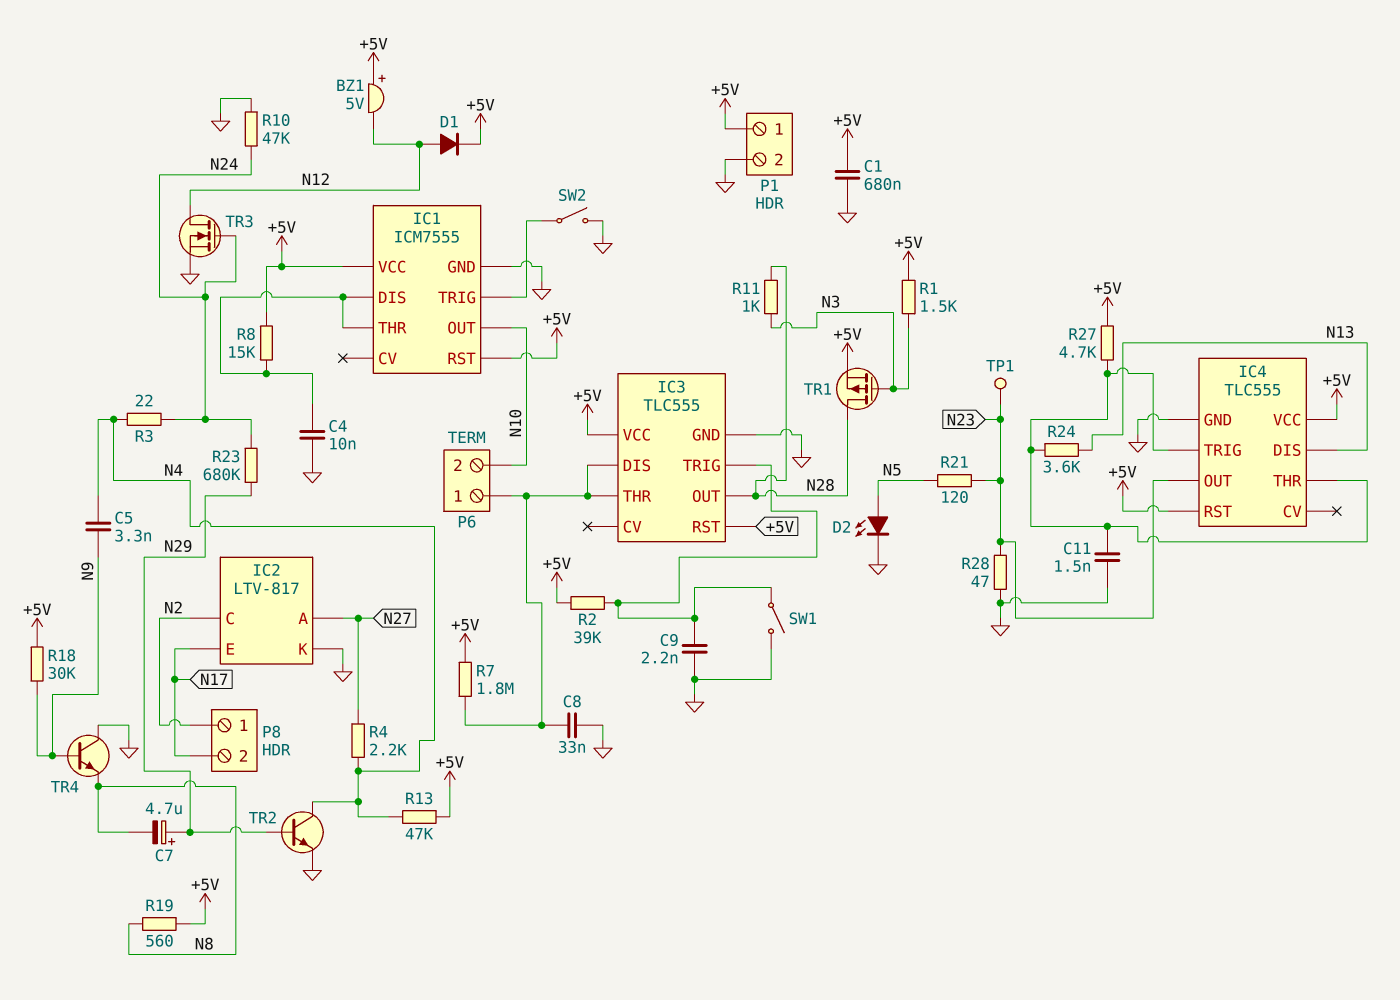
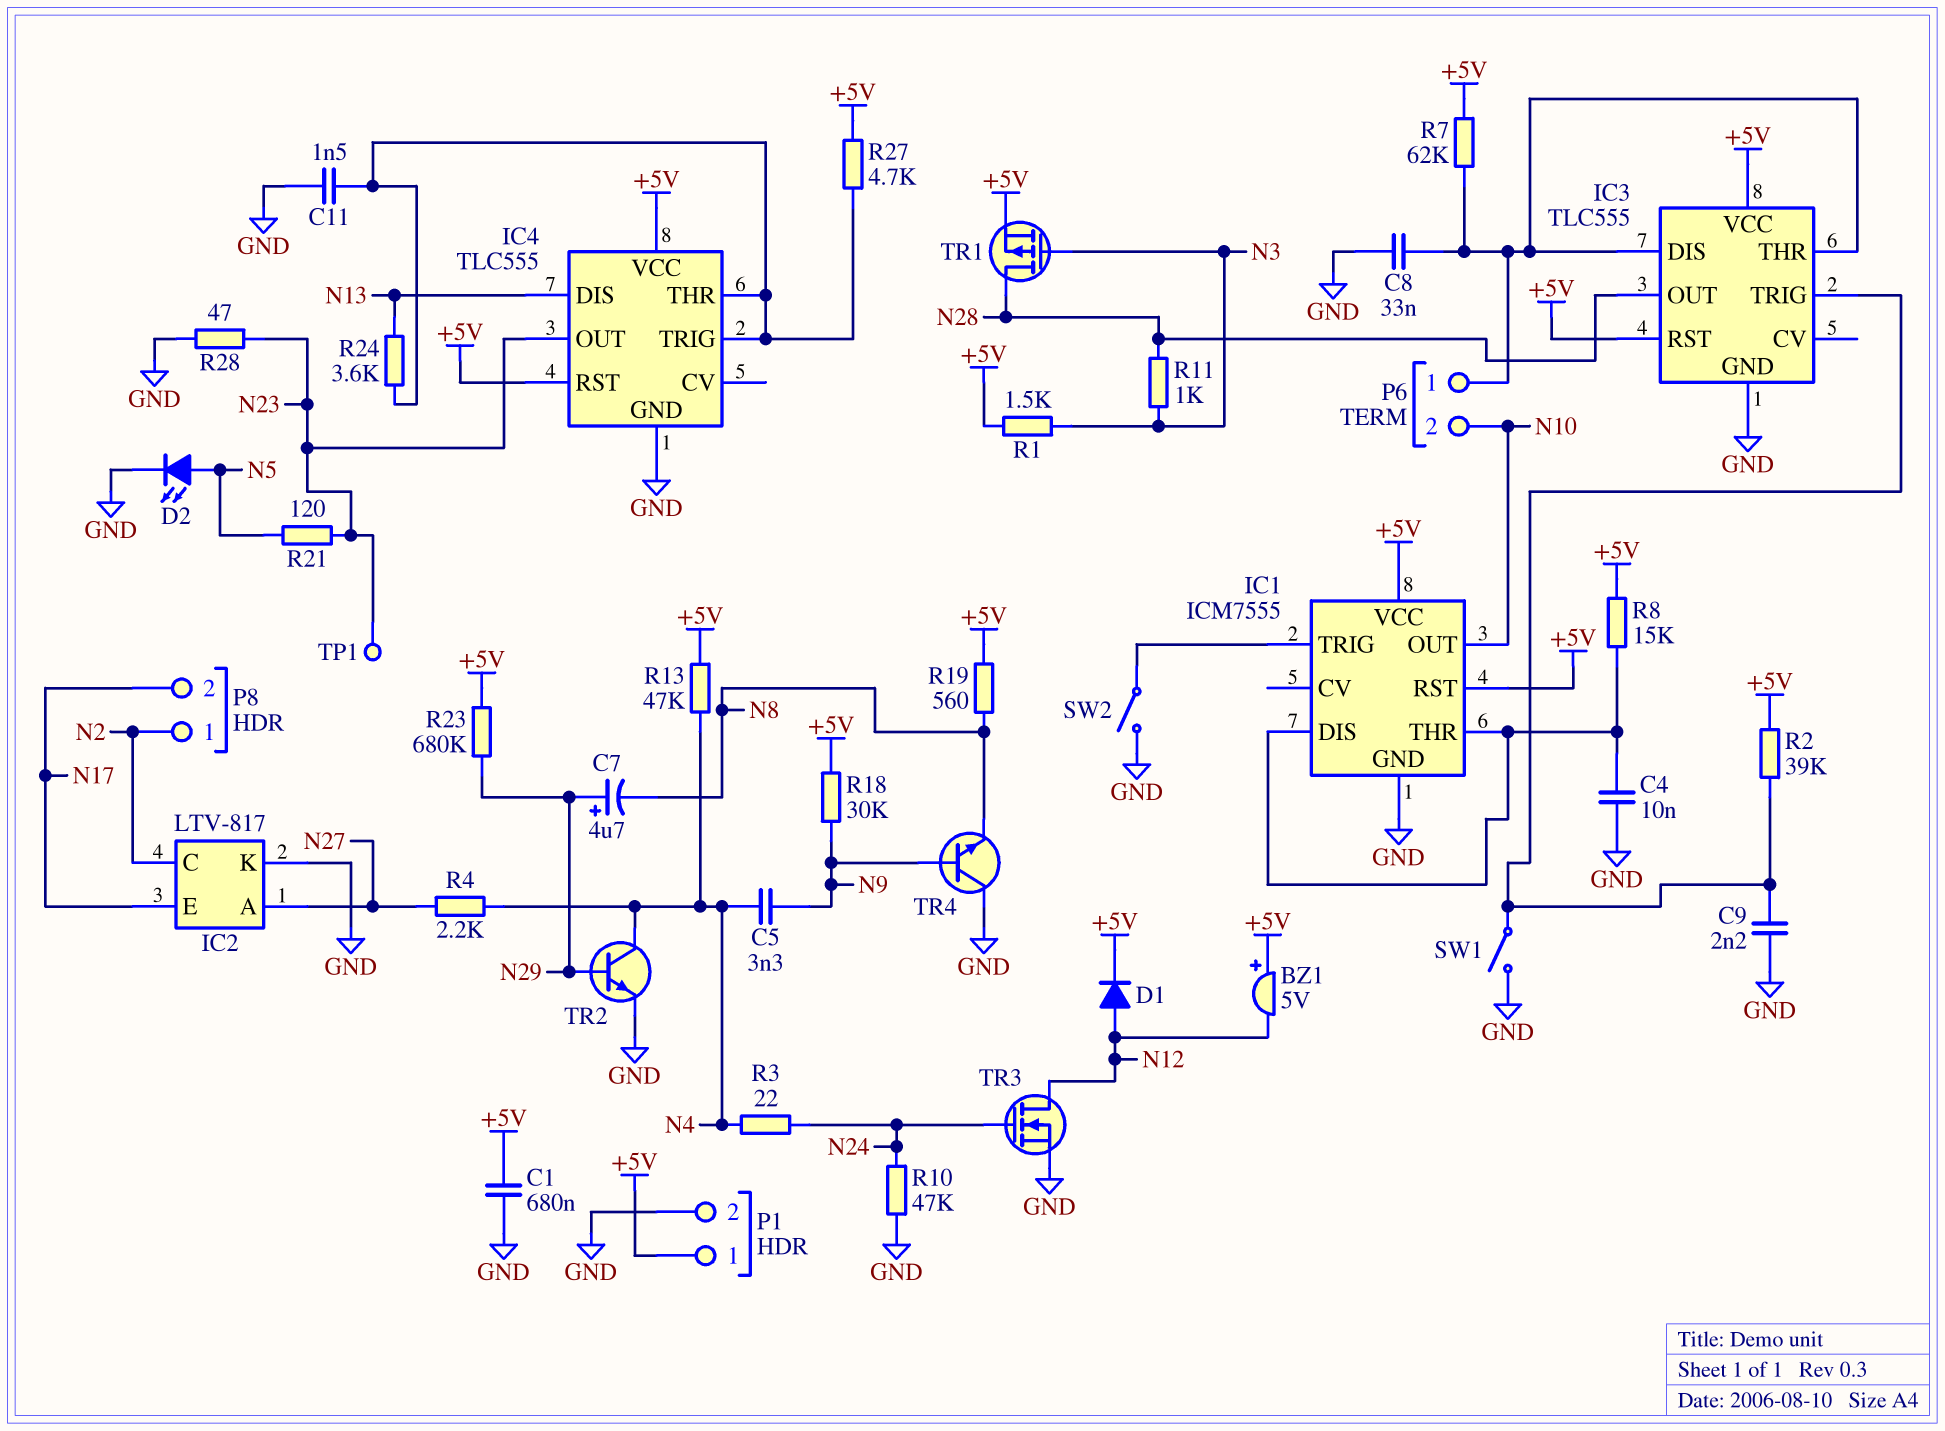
R7: 1.8M (+5V, IC3/DIS) -> 62k (+5V, IC3/DIS)
R23: 680k (N24, N29) -> 680k (+5V, N29)

